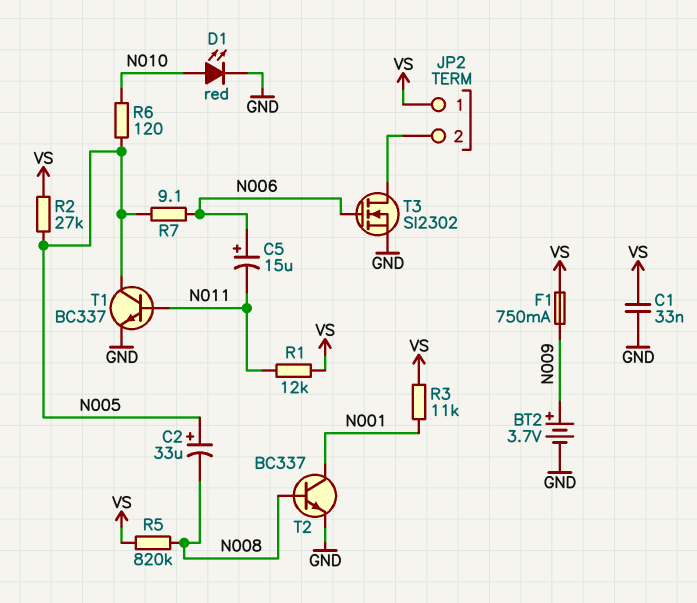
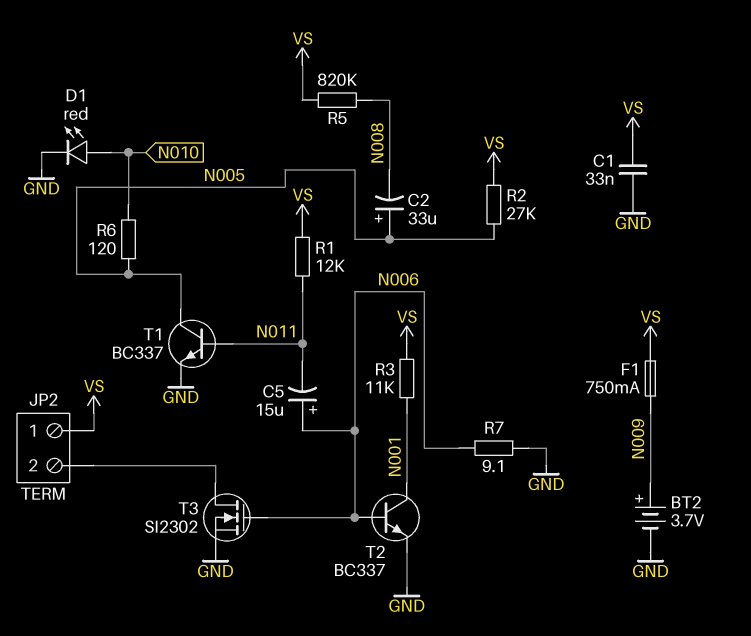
R7: 9.1 (N005, N006) -> 9.1 (GND, N006)
T2: NPN BC337 (B N008, C N001, E GND) -> NPN BC337 (B N006, C N001, E GND)

